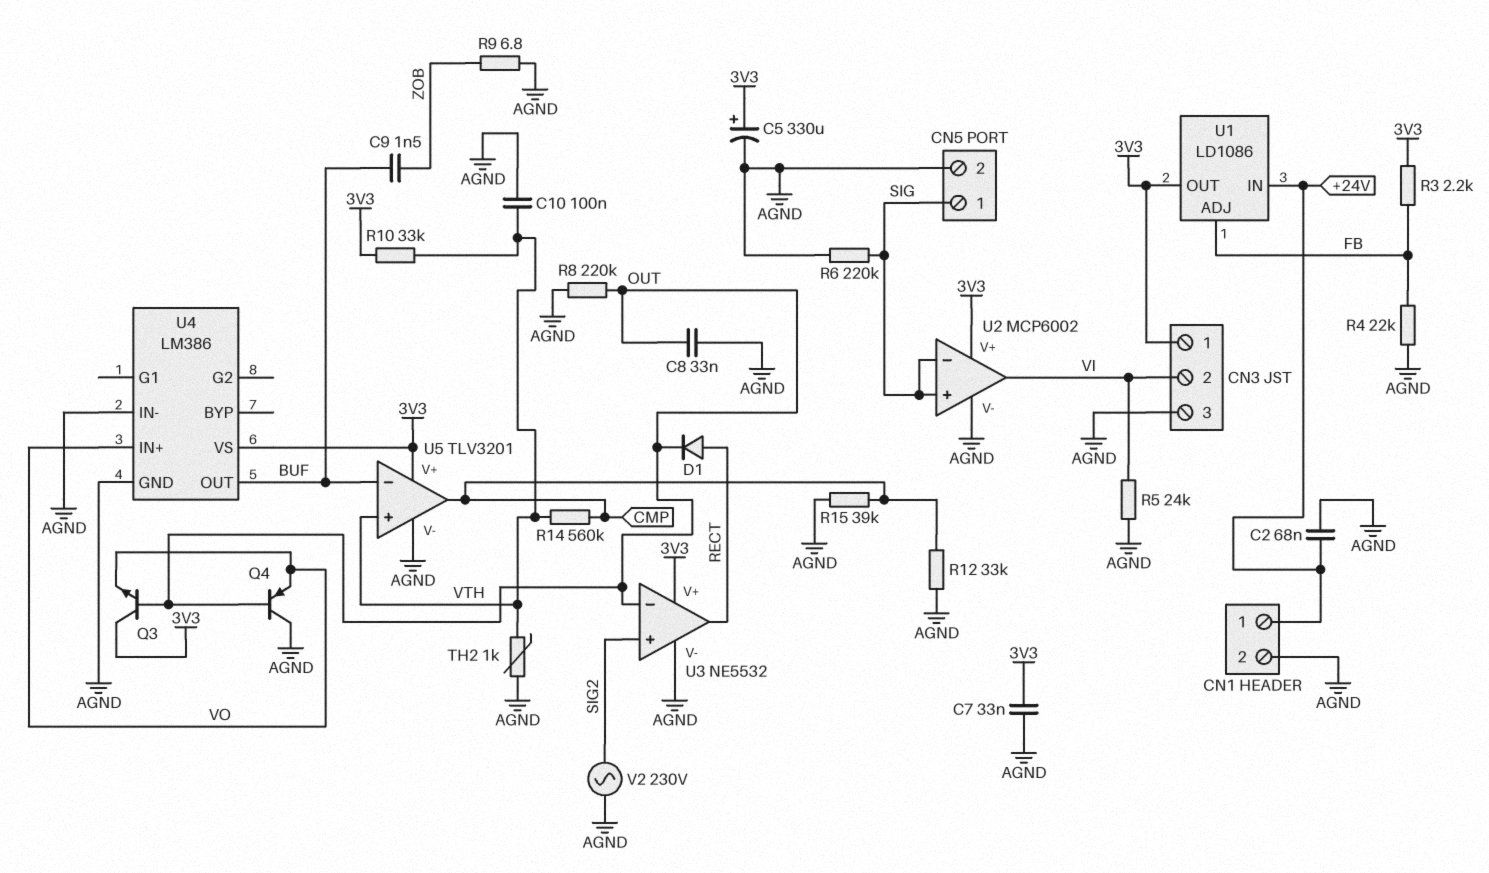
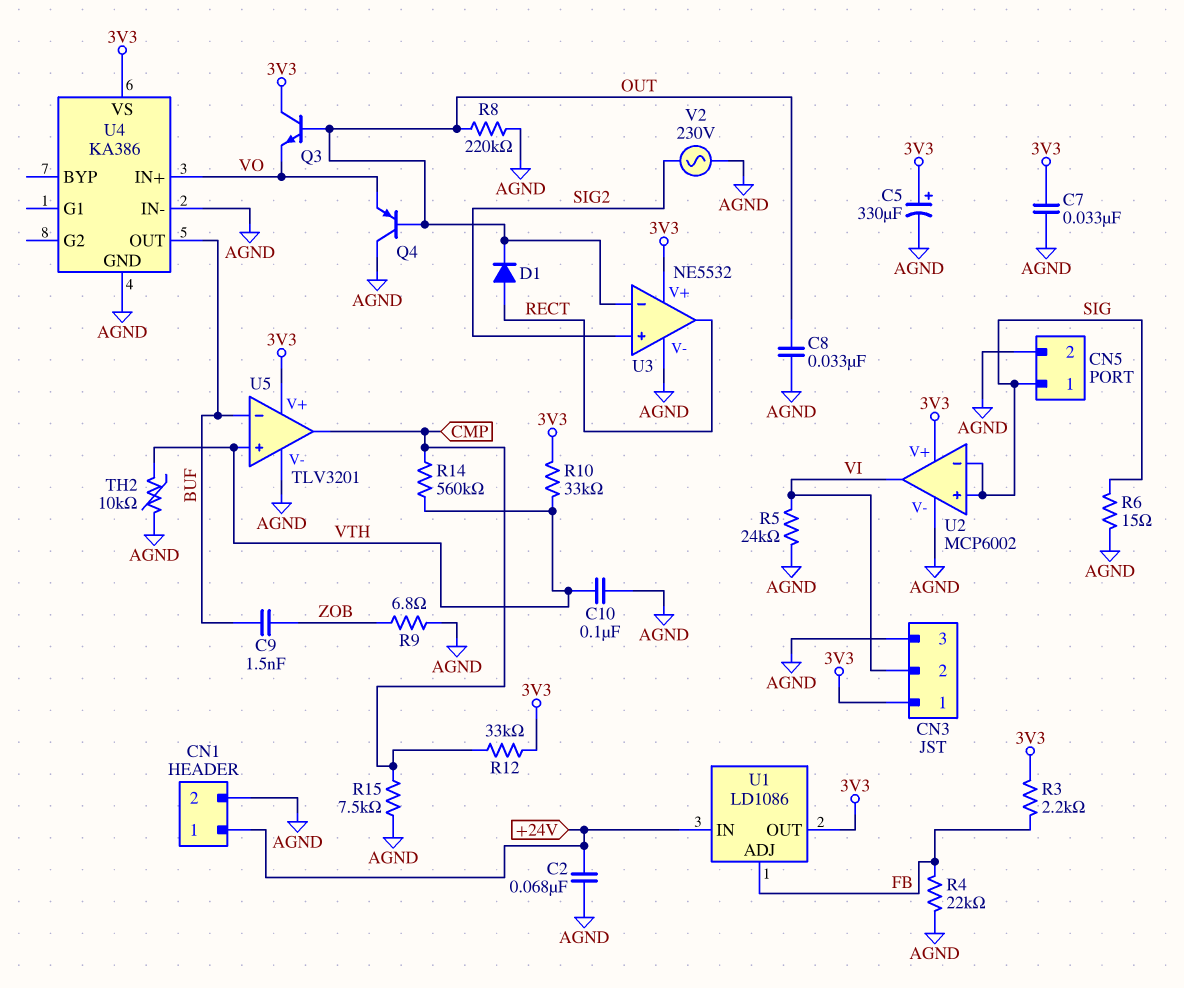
R6: 220k (AGND, SIG) -> 15 (AGND, SIG)
R12: 33k (AGND, CMP) -> 33k (3V3, CMP)
R15: 39k (AGND, CMP) -> 7.5k (AGND, CMP)
TH2: 1k (AGND, VTH) -> 10k (AGND, VTH)
U4: LM386 -> KA386

